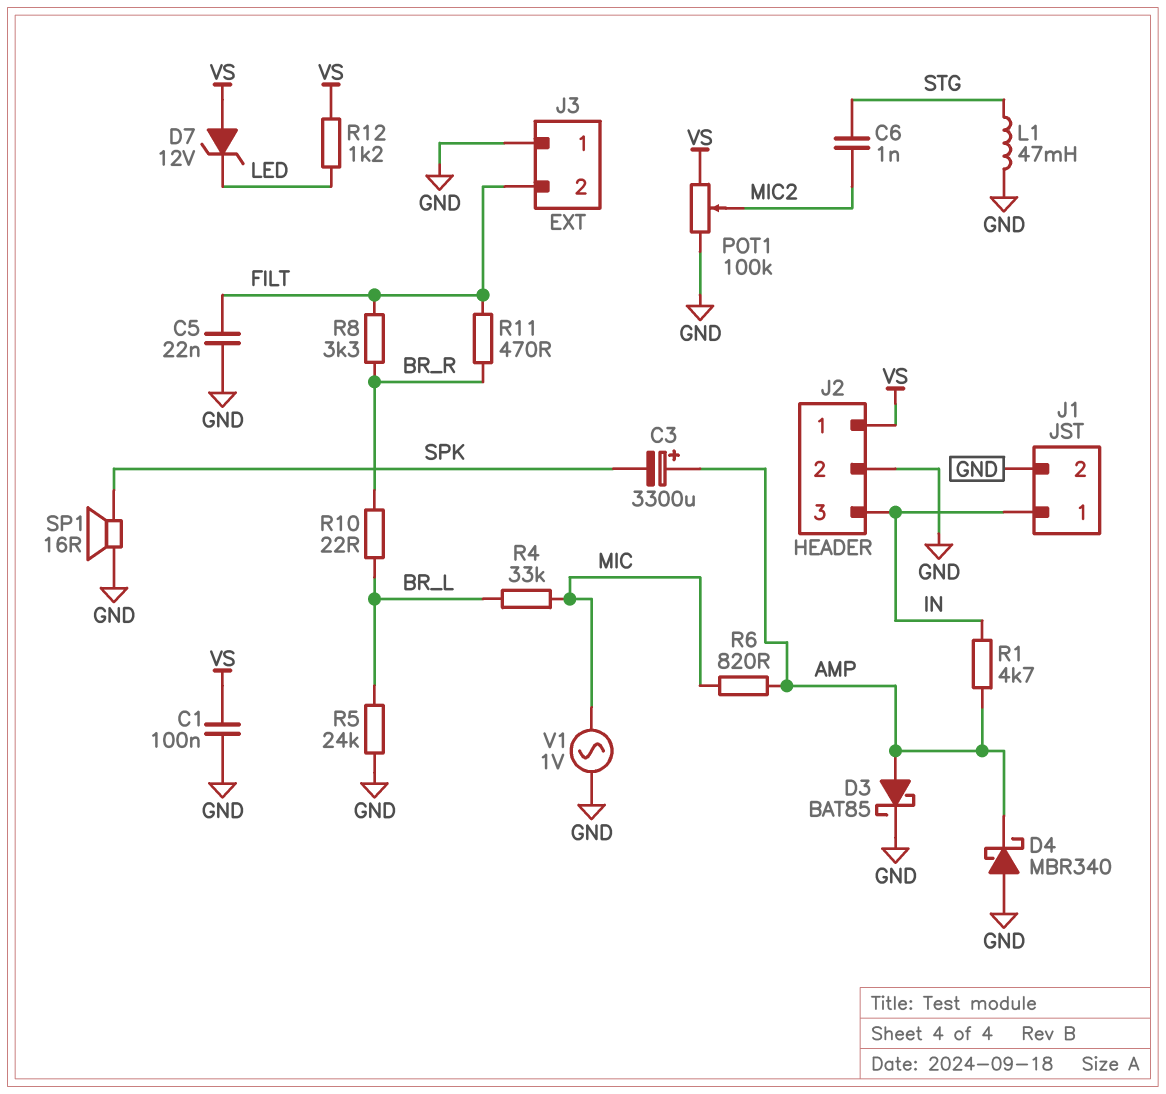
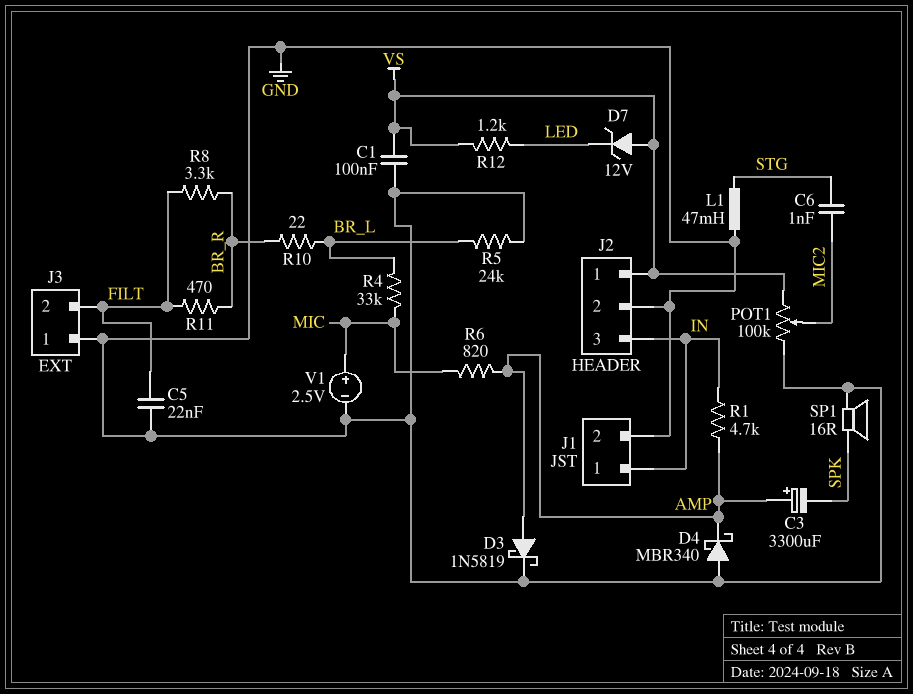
D3: schottky BAT85 (A AMP, K GND) -> schottky 1N5819 (A AMP, K GND)
V1: AC 1V (GND, MIC) -> 2.5V (plus MIC, minus GND)

